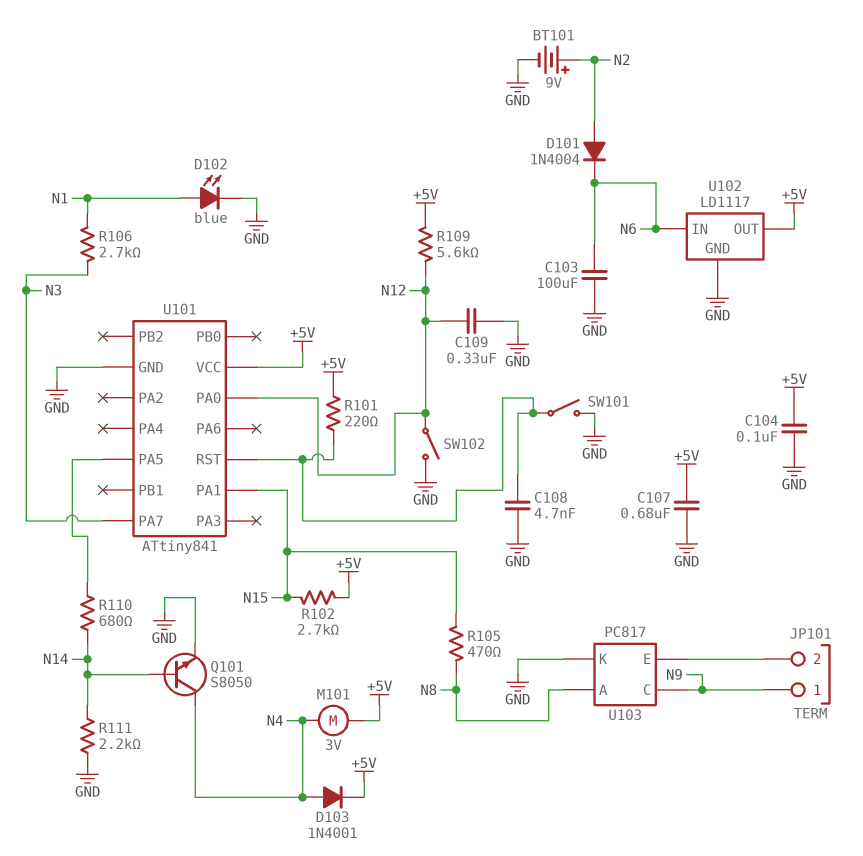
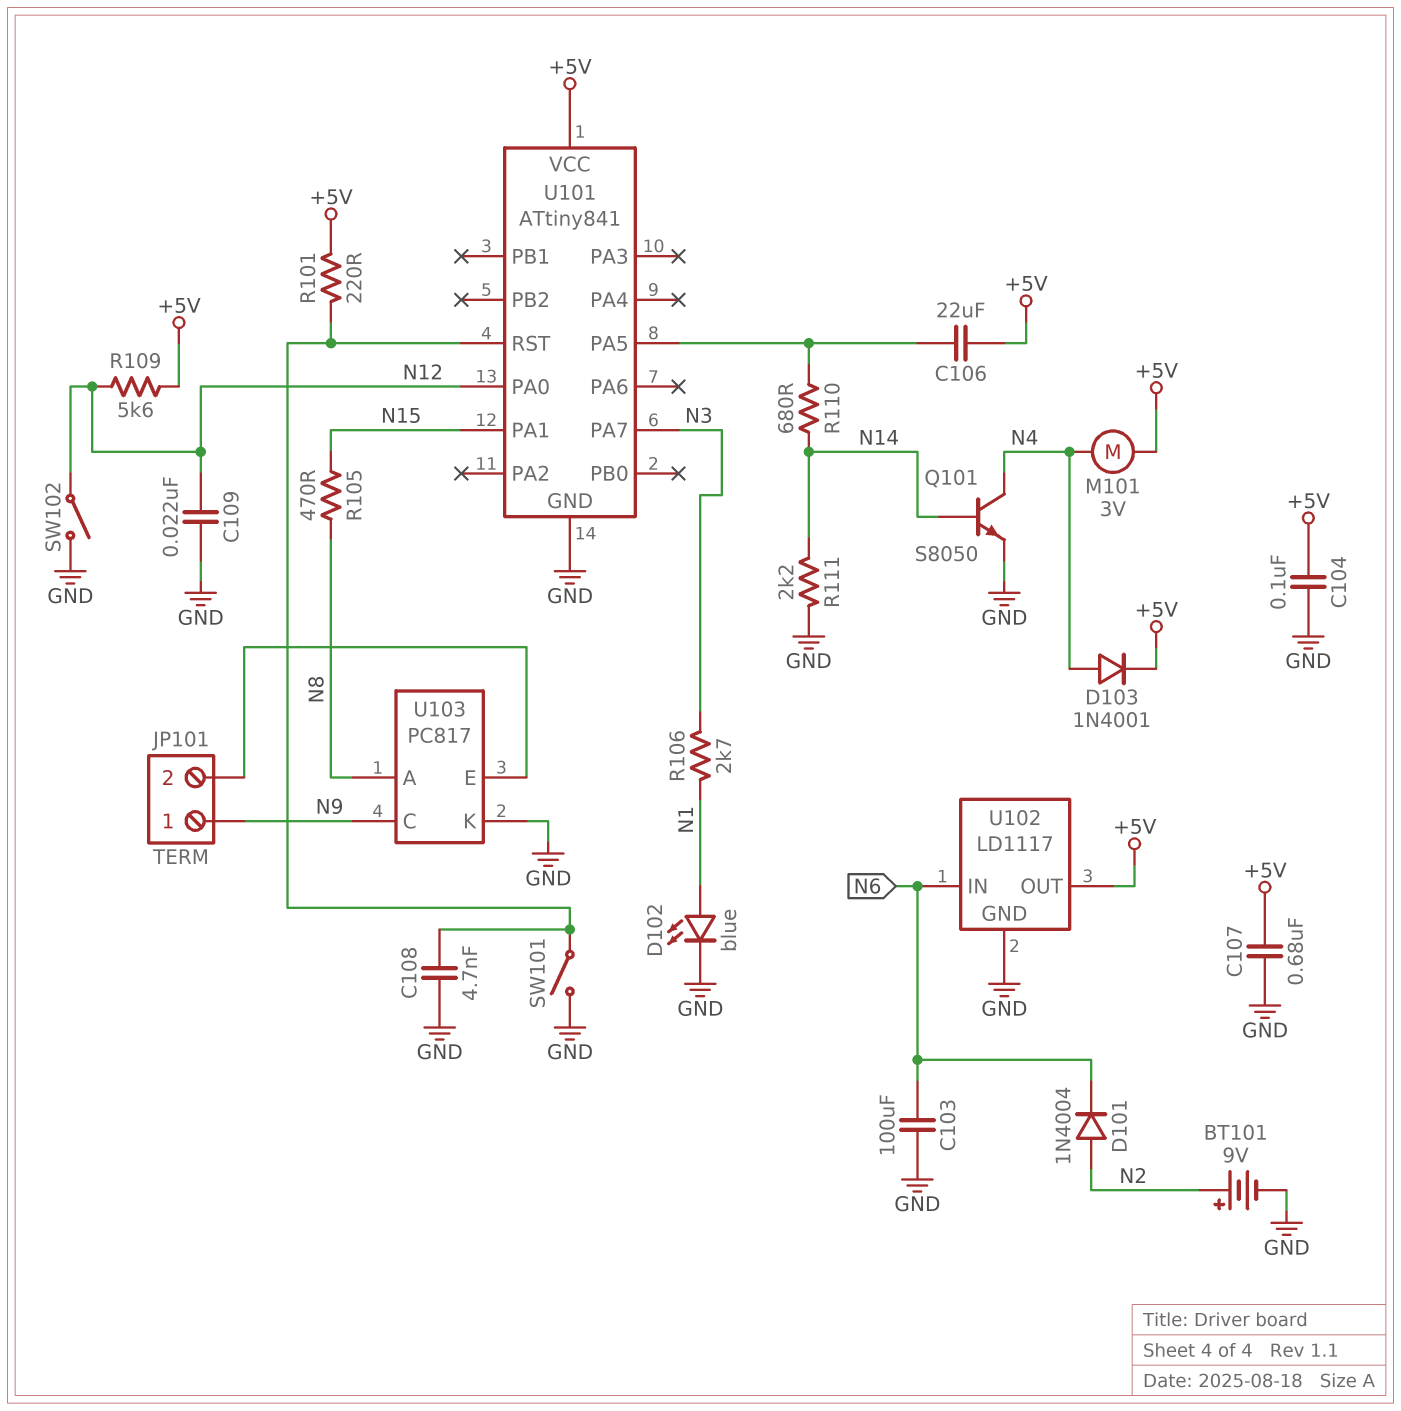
C106: none -> 22uF (+5V, U101/PA5)
C109: 330nF (GND, N12) -> 22nF (GND, N12)
R102: 2.7k (+5V, N15) -> none

